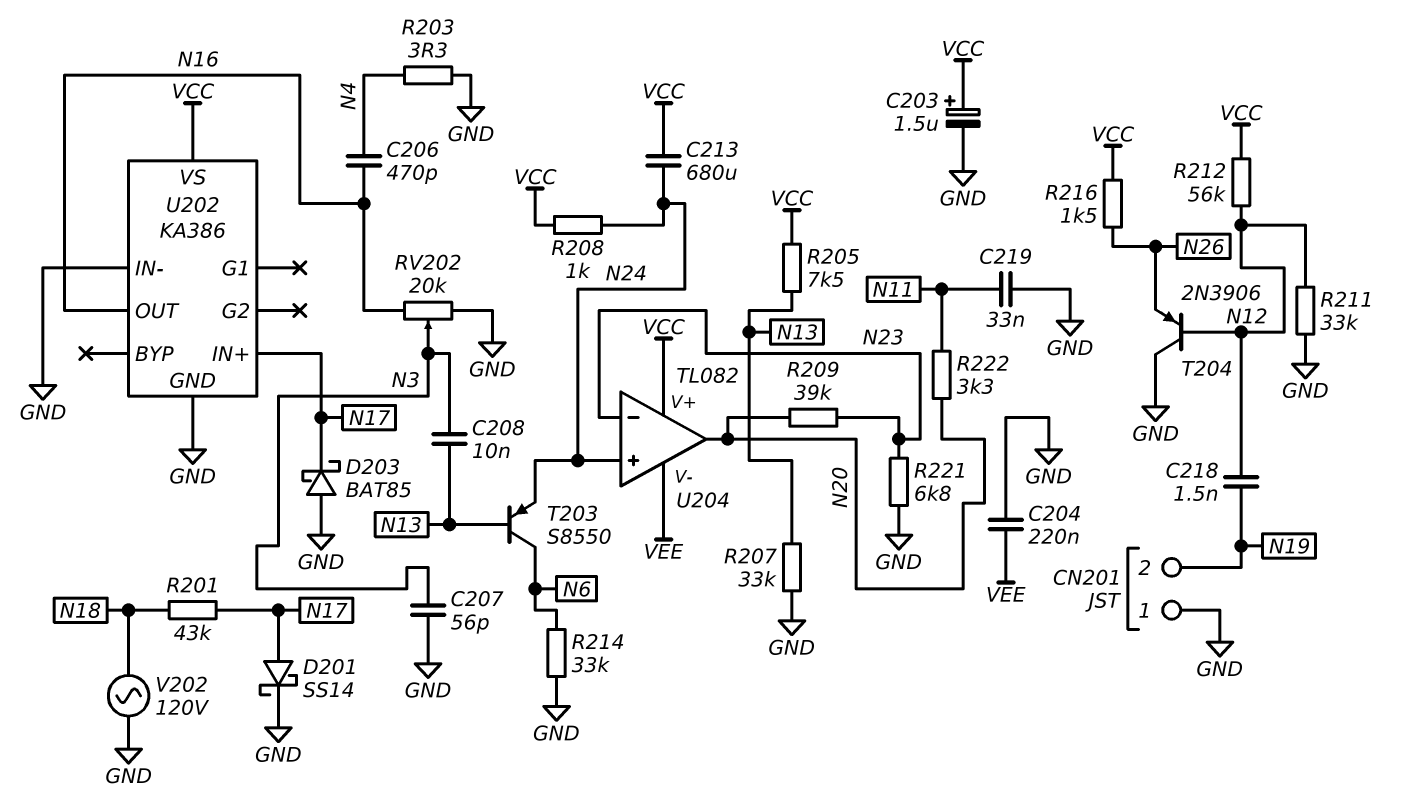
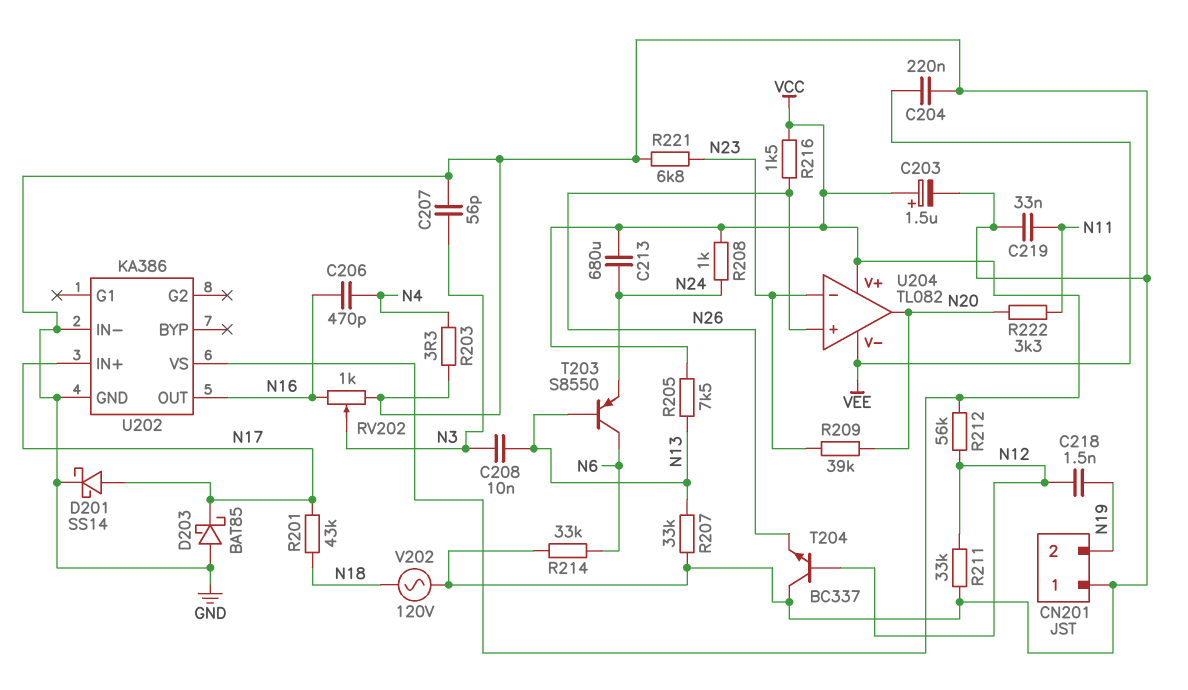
RV202: 20k (GND, N16, wiper N3) -> 1k (GND, N16, wiper N3)
T204: PNP 2N3906 (B N12, C GND, E N26) -> NPN BC337 (B N12, C GND, E N26)
U204 pin in+: N24 -> N26

